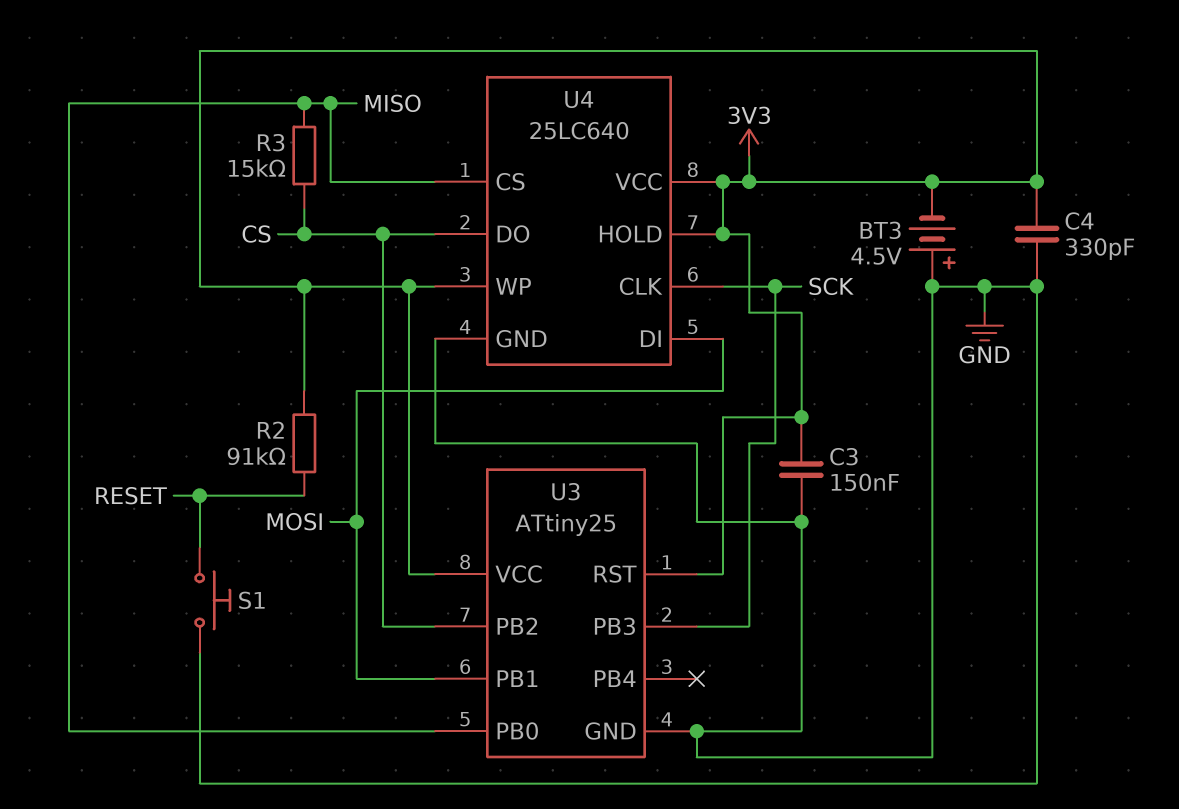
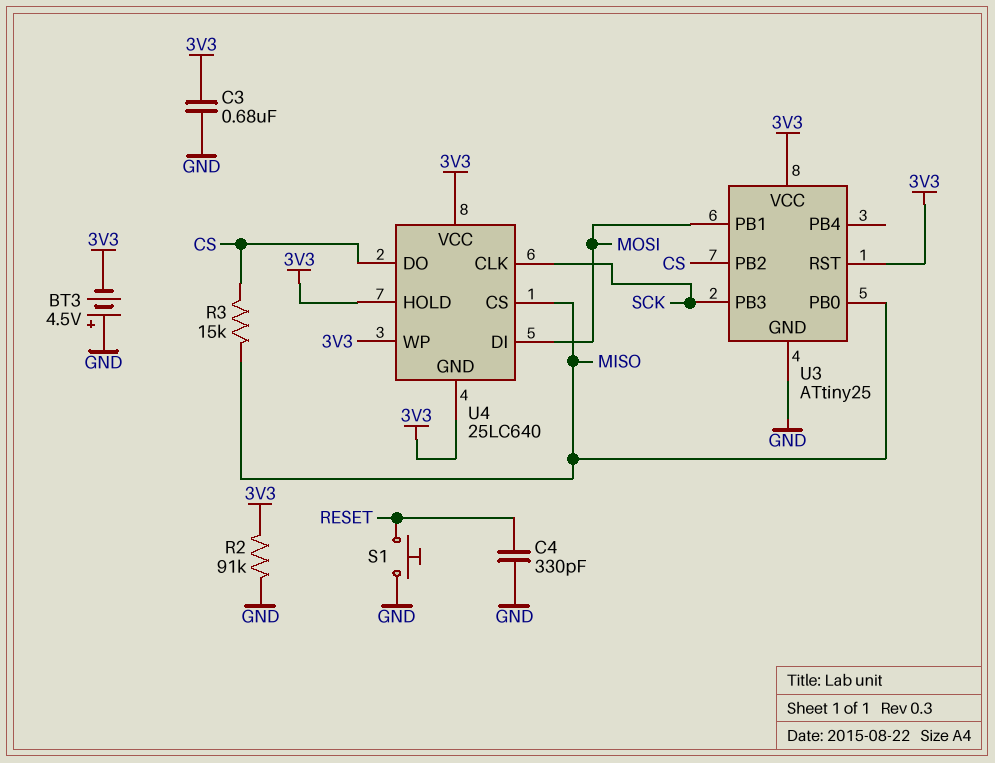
C3: 150nF (3V3, GND) -> 680nF (3V3, GND)
C4: 330pF (3V3, GND) -> 330pF (GND, RESET)
R2: 91k (3V3, RESET) -> 91k (3V3, GND)
U4 pin GND: GND -> 3V3

